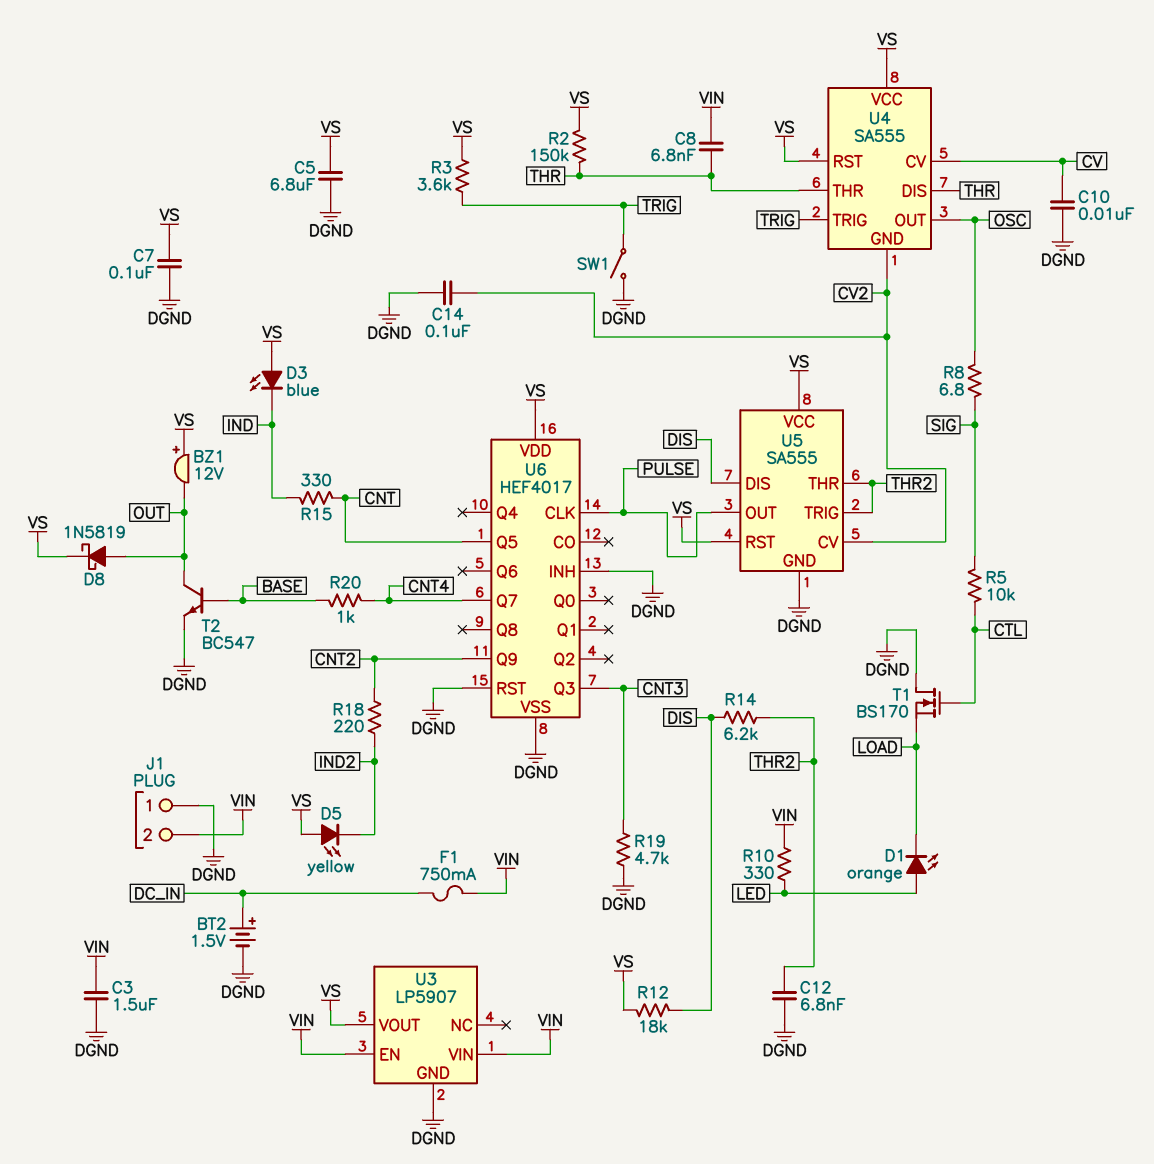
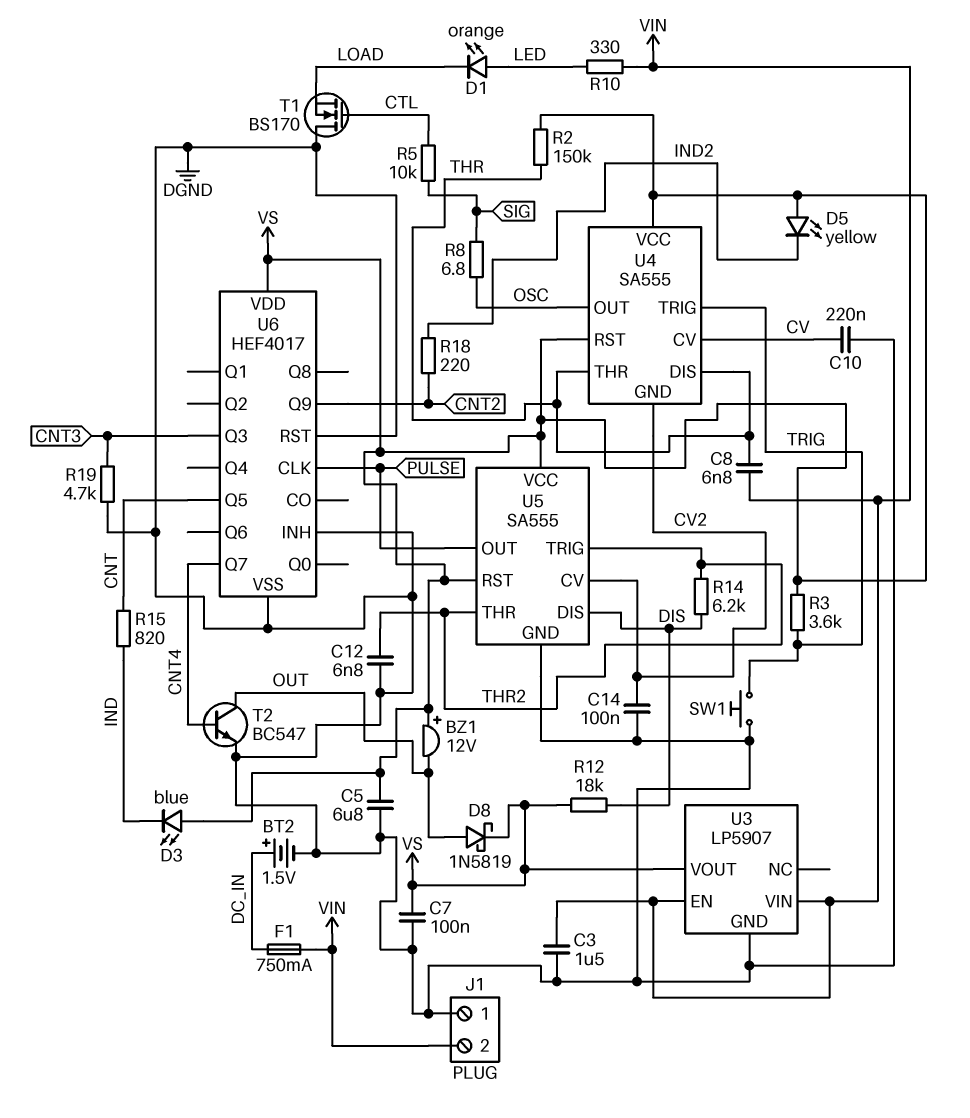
C10: 10nF (CV, DGND) -> 220nF (CV, DGND)
R15: 330 (CNT, IND) -> 820 (CNT, IND)
R20: 1k (BASE, CNT4) -> none
SW1: switch (DGND, TRIG) -> button (DGND, TRIG)
T2: NPN BC547 (B BASE, C OUT, E DGND) -> NPN BC547 (B CNT4, C OUT, E DGND)

